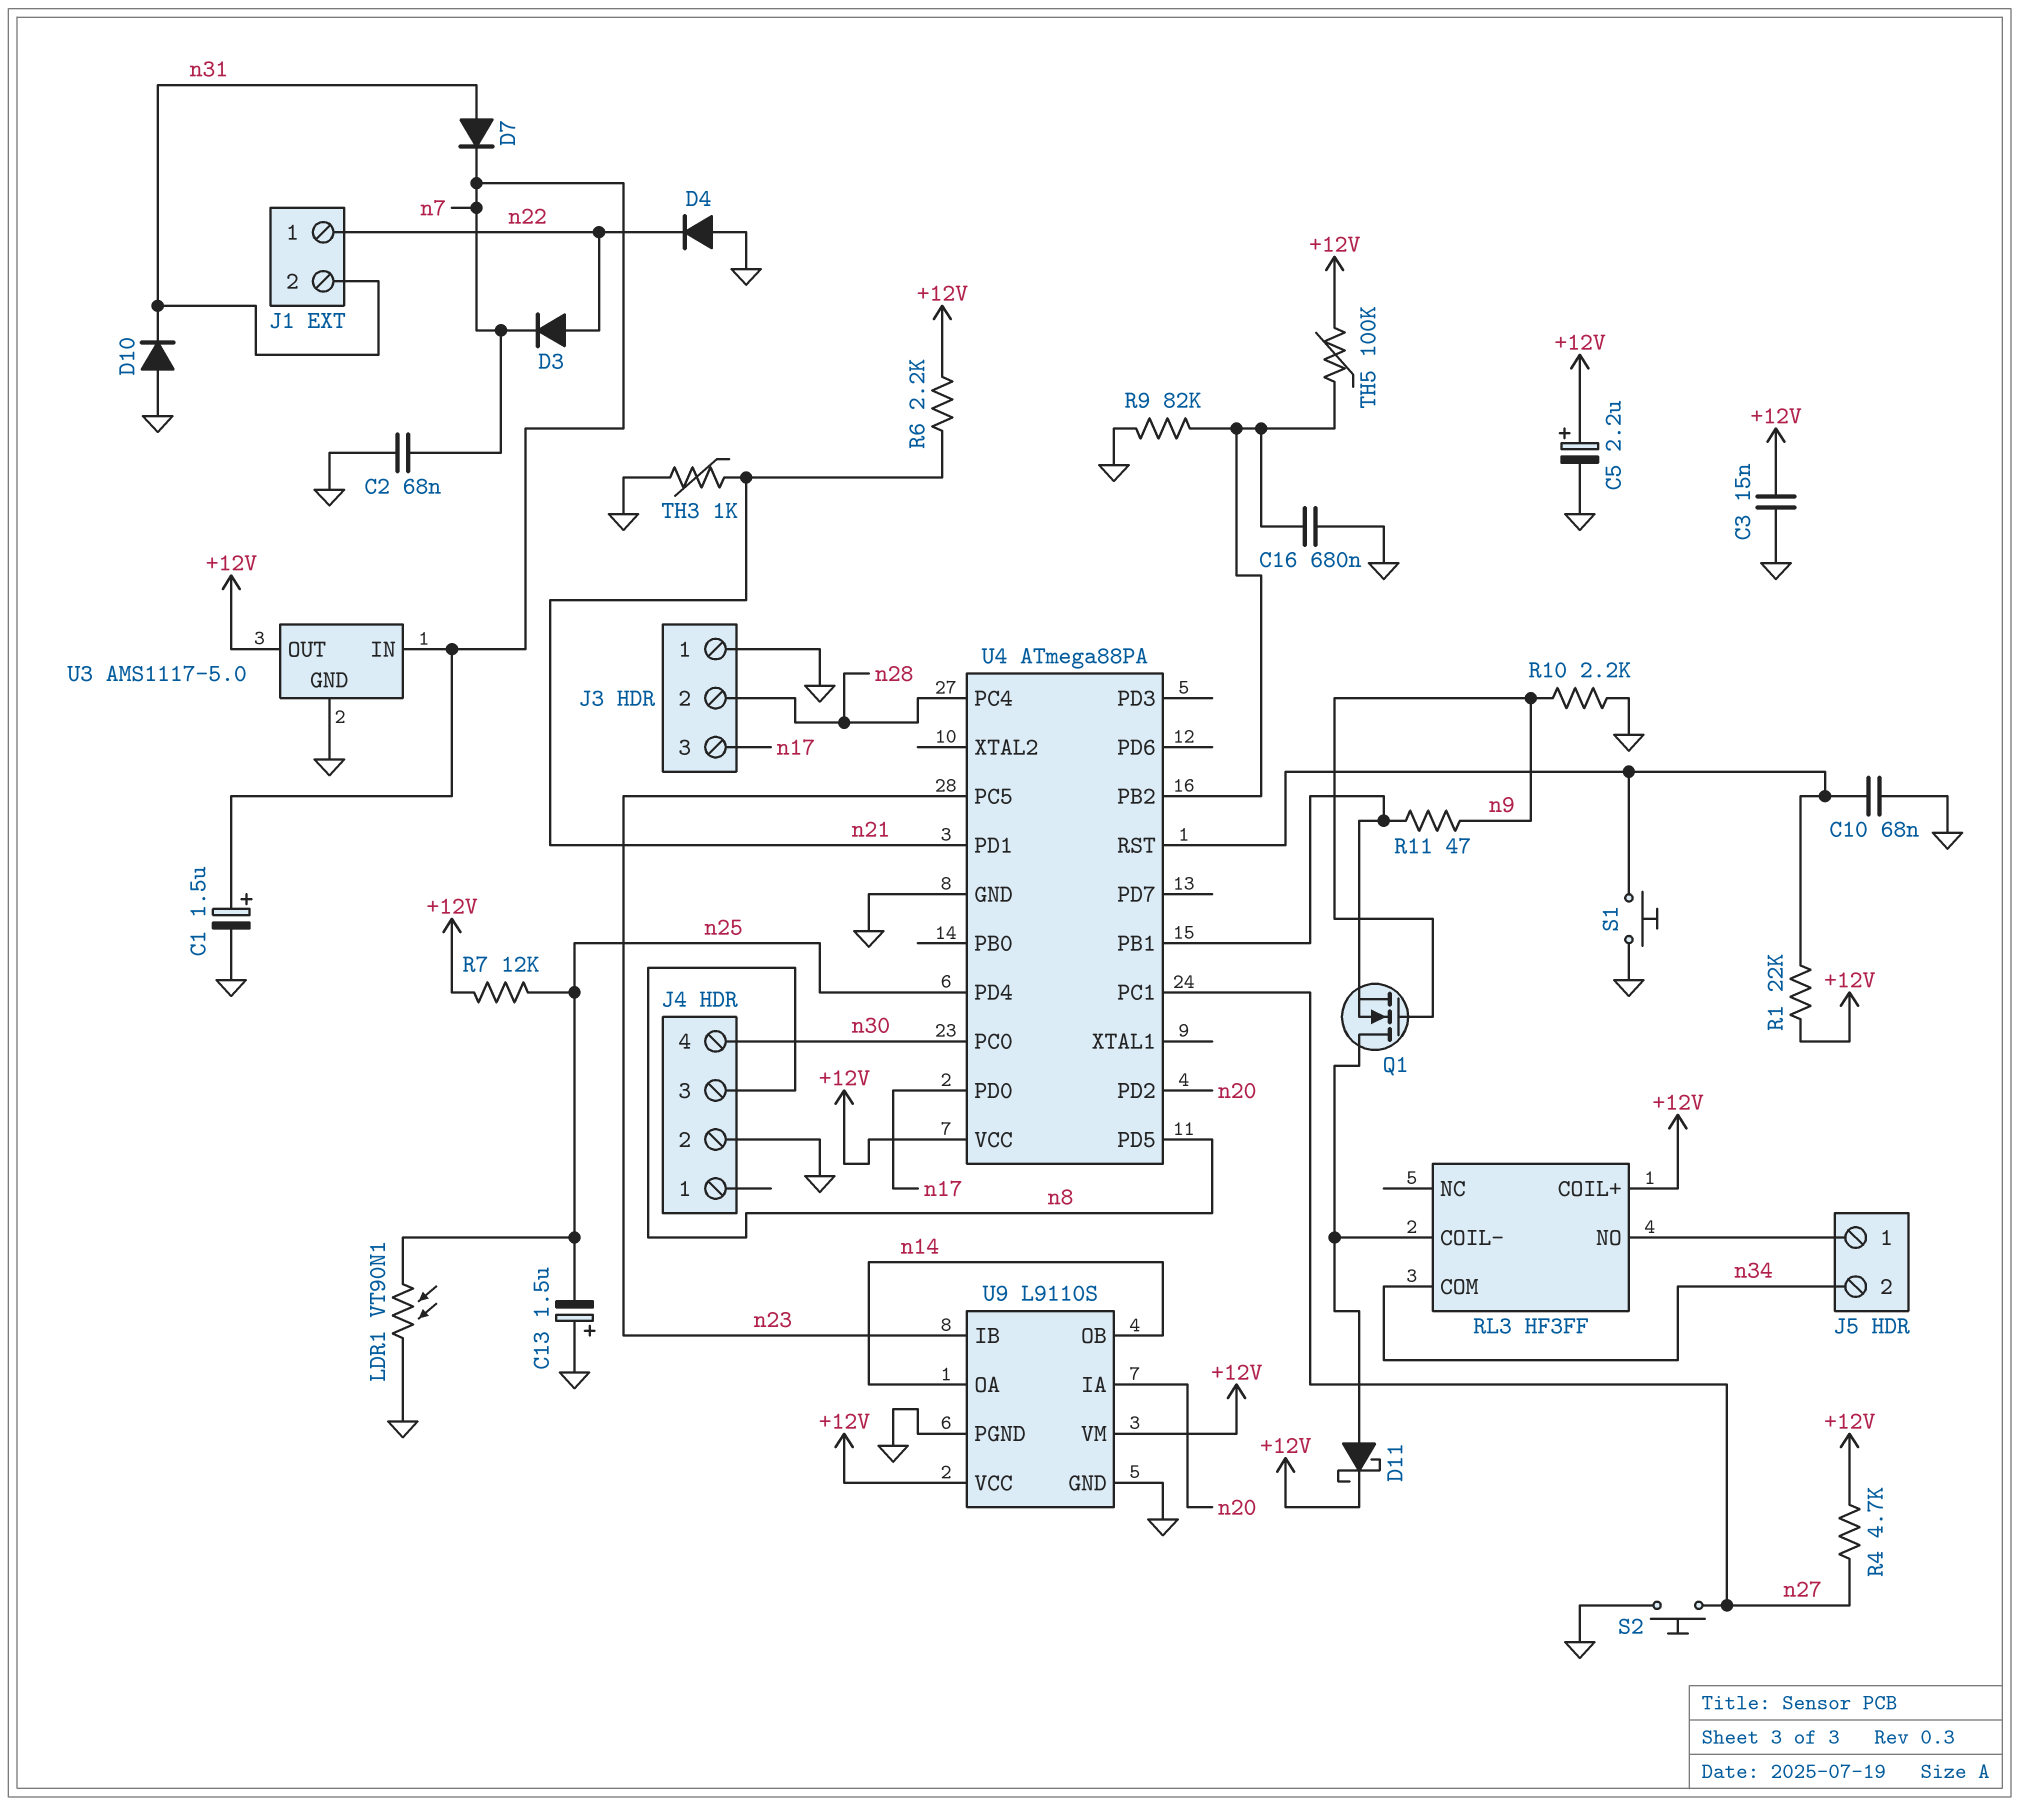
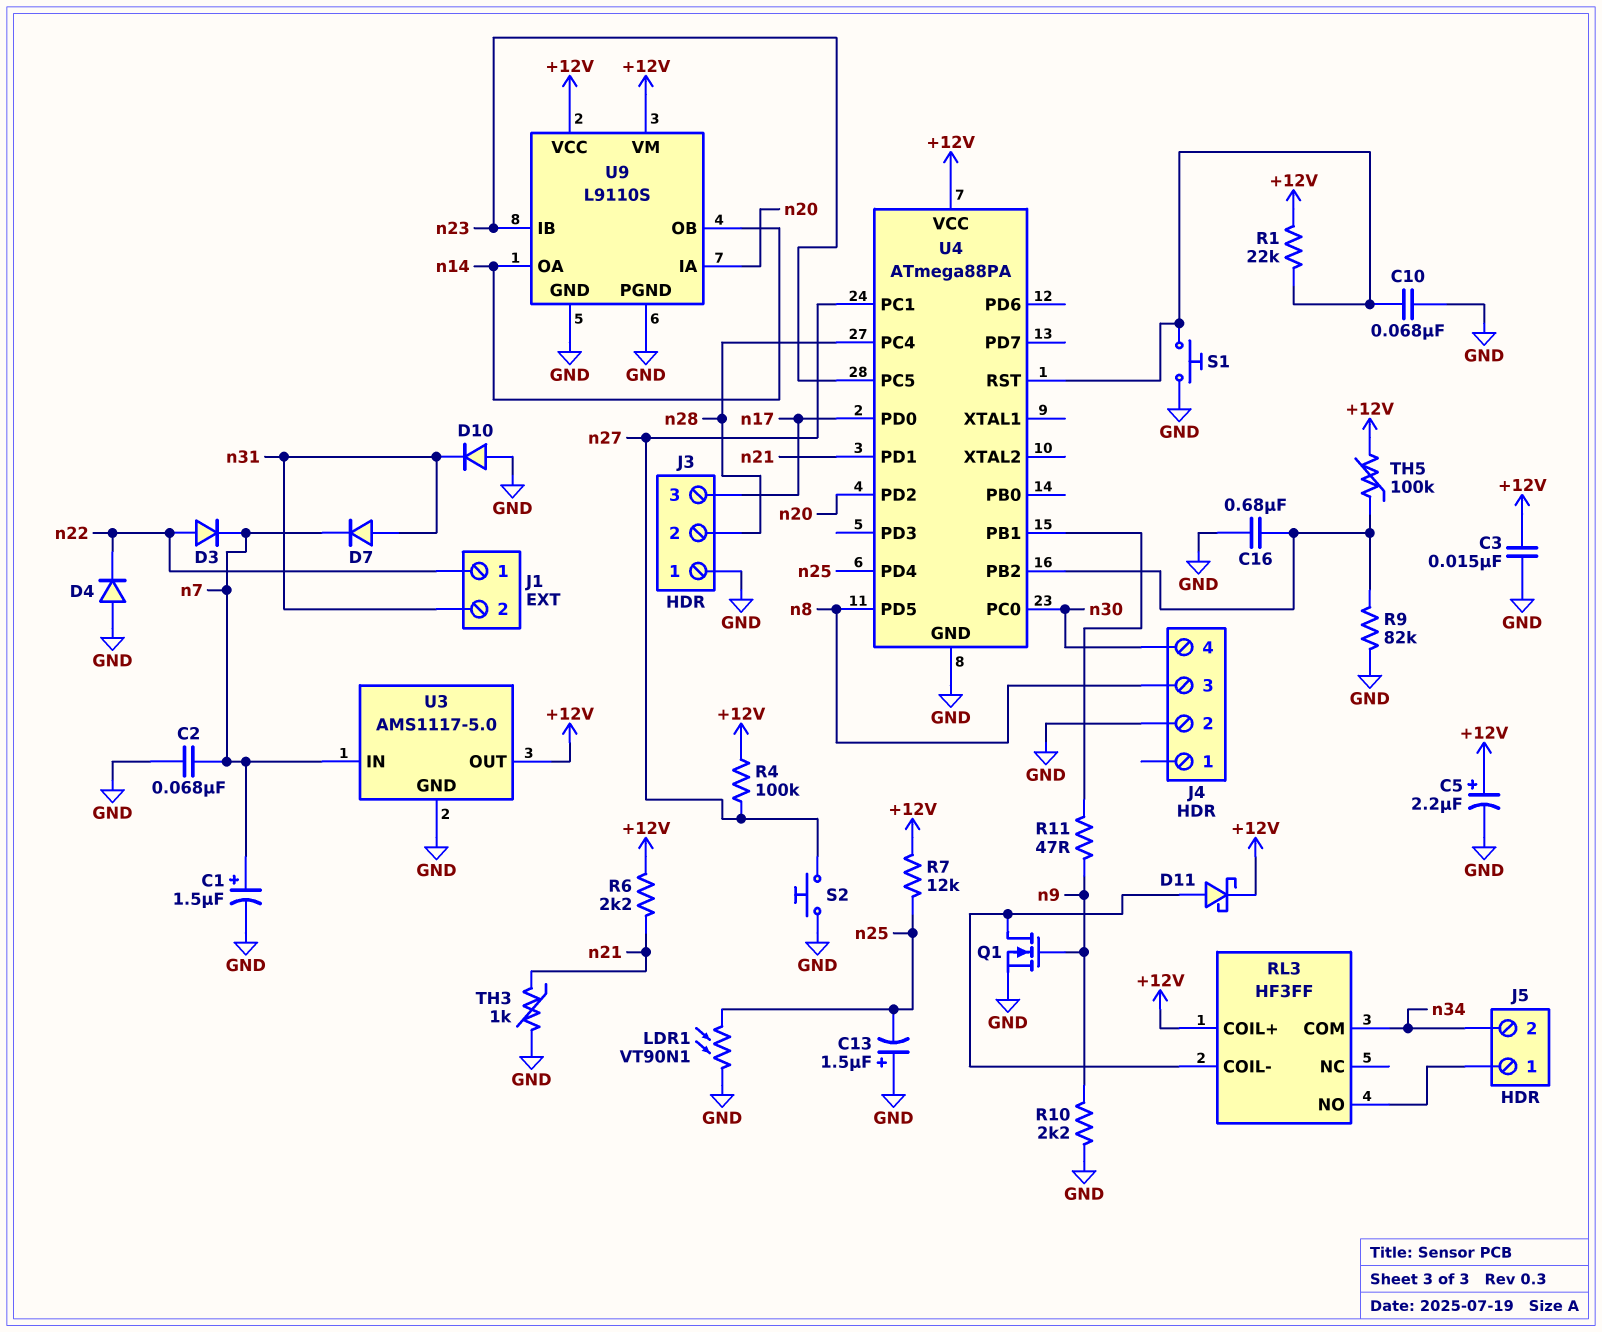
Q1: NMOS (G n9, D RL3/COIL-, S U4/PB1) -> NMOS (G n9, D RL3/COIL-, S GND)
R4: 4.7k (+12V, n27) -> 100k (+12V, n27)

